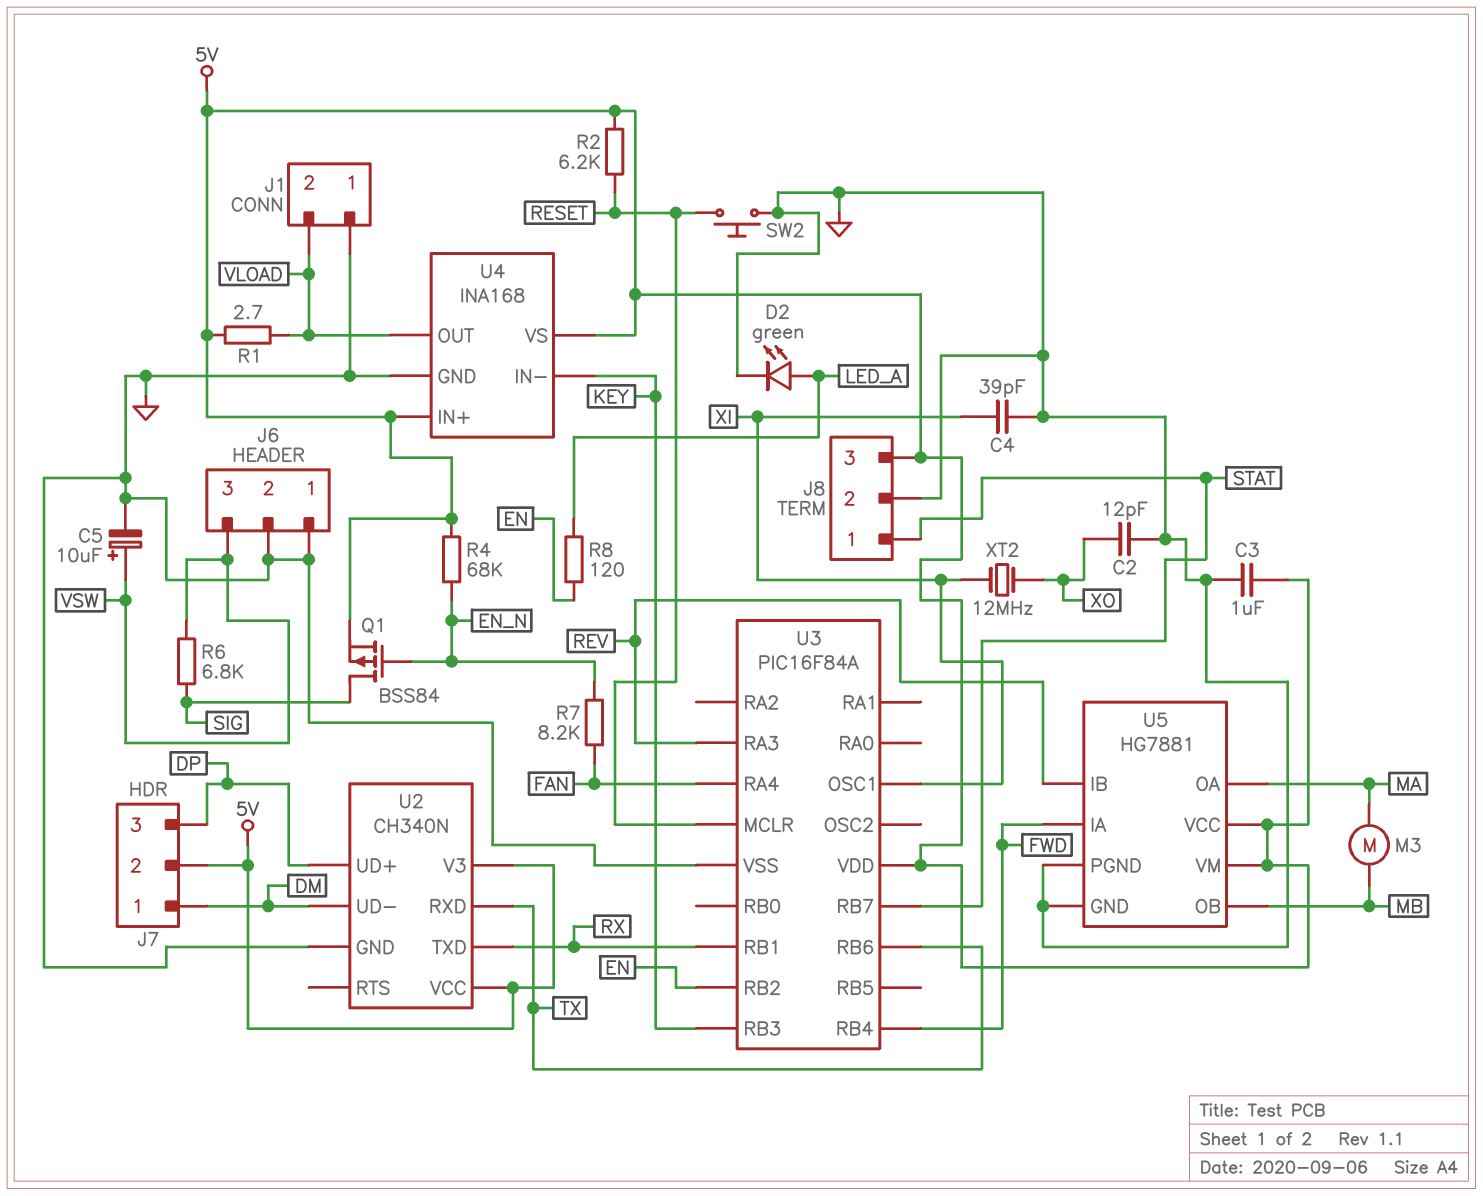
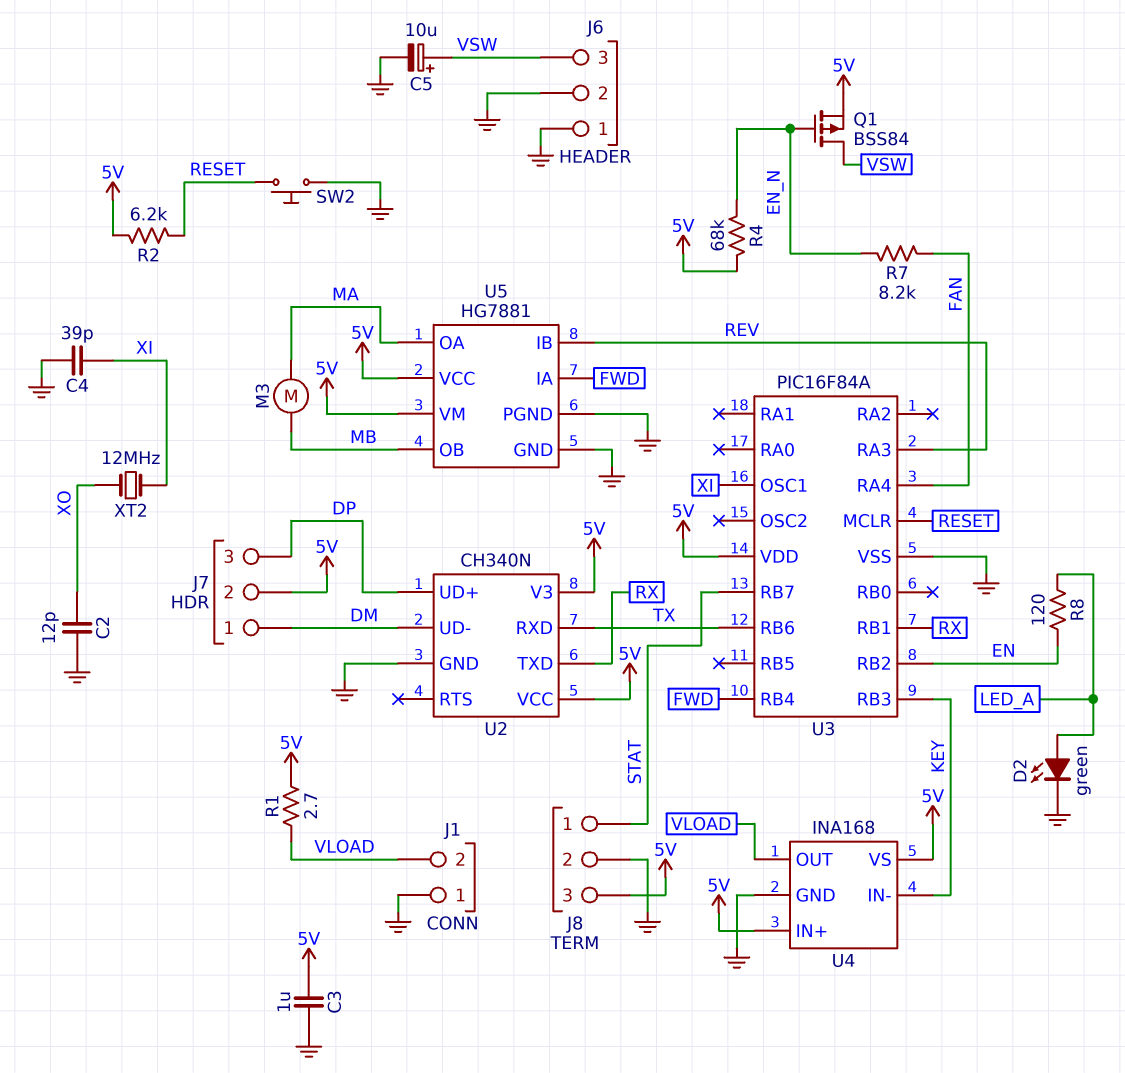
Q1: PMOS BSS84 (G EN_N, D SIG, S 5V) -> PMOS BSS84 (G EN_N, D VSW, S 5V)
R6: 6.8k (SIG, VSW) -> none

